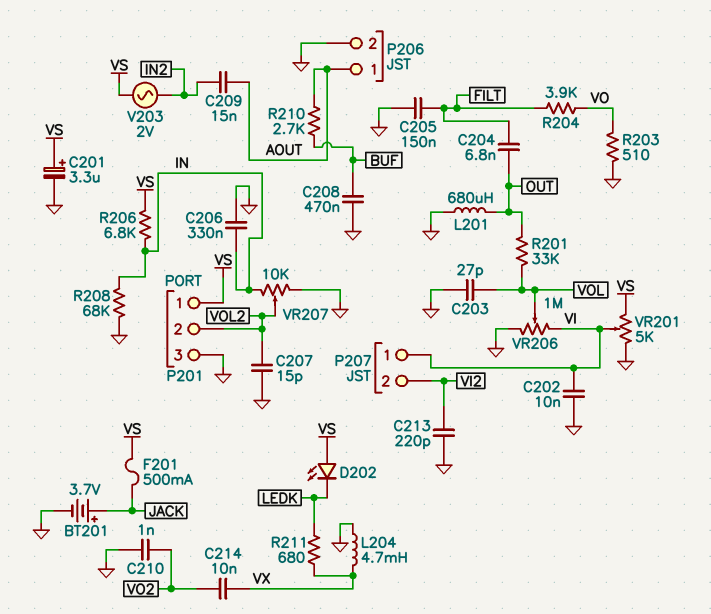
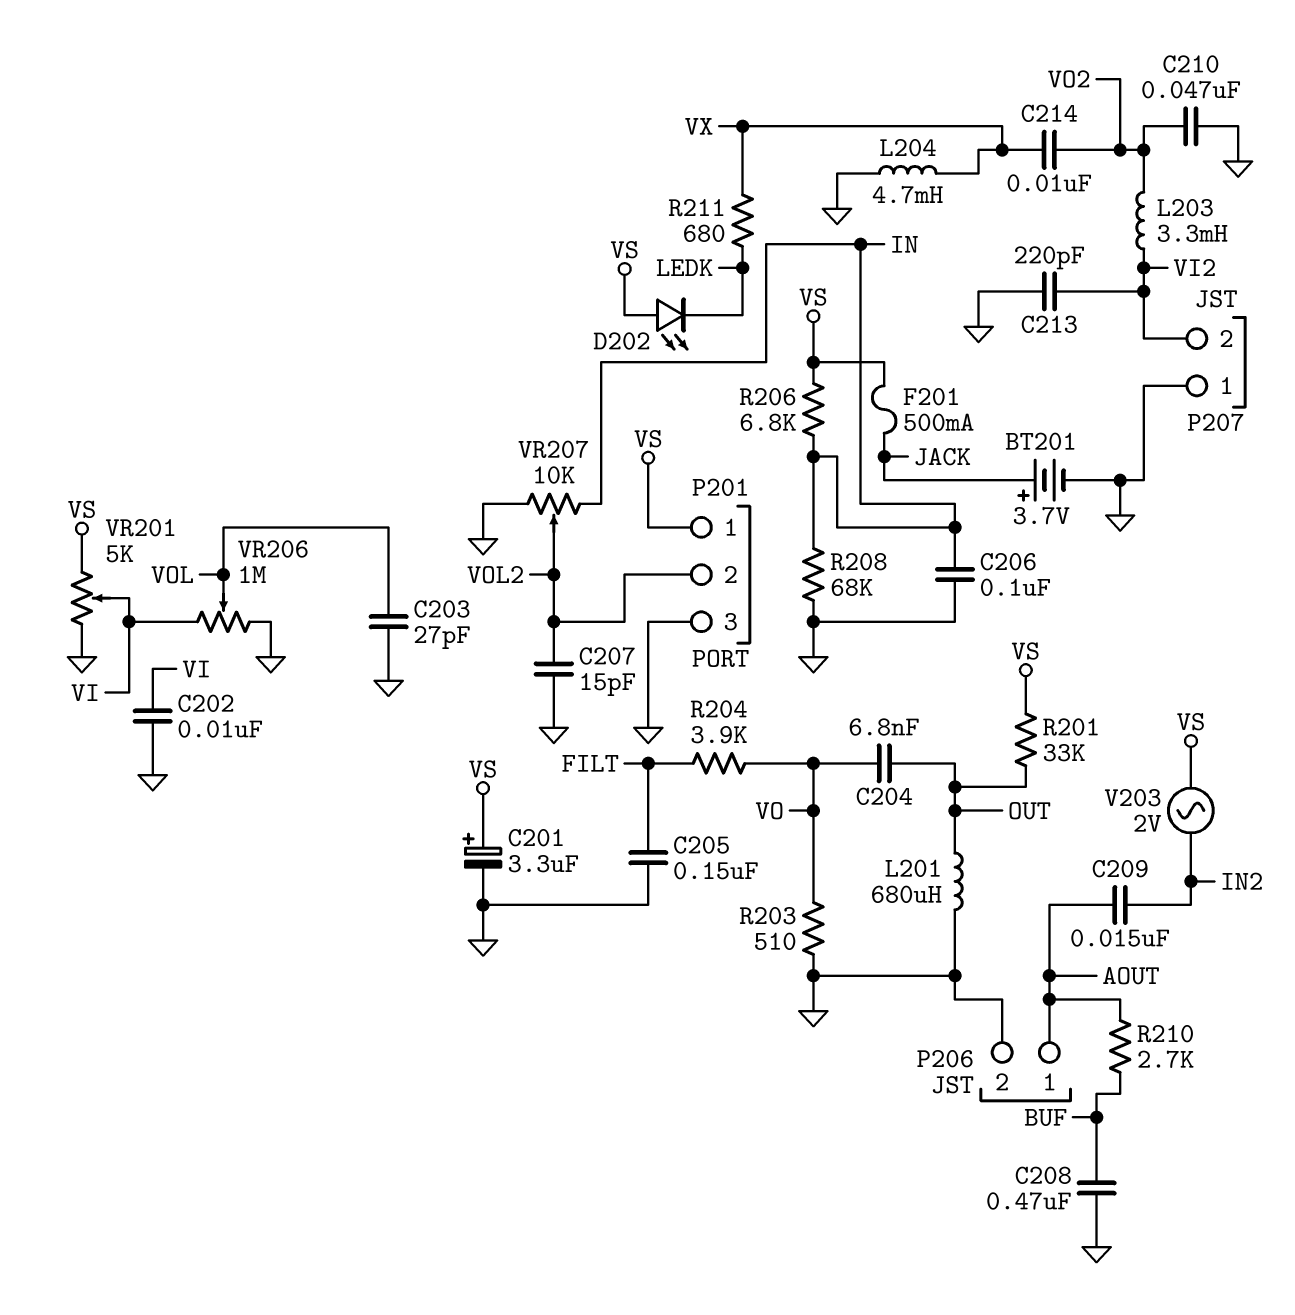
C204: 6.8nF (FILT, OUT) -> 6.8nF (OUT, VO)
C206: 330nF (GND, IN) -> 100nF (GND, IN)
C210: 1nF (GND, VO2) -> 47nF (GND, VO2)
L203: none -> 3.3mH (VI2, VO2)
P207 pin 1: VI -> GND
R201: 33k (OUT, VOL) -> 33k (OUT, VS)

